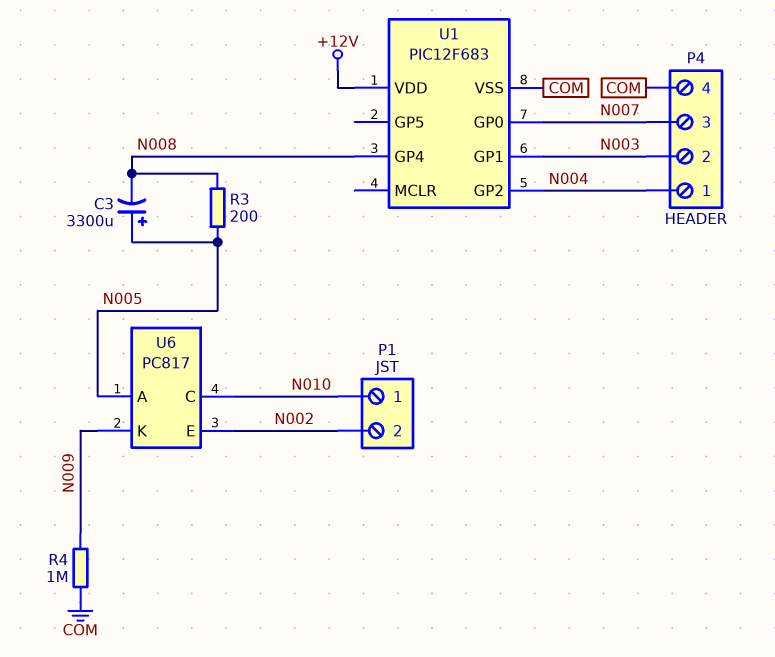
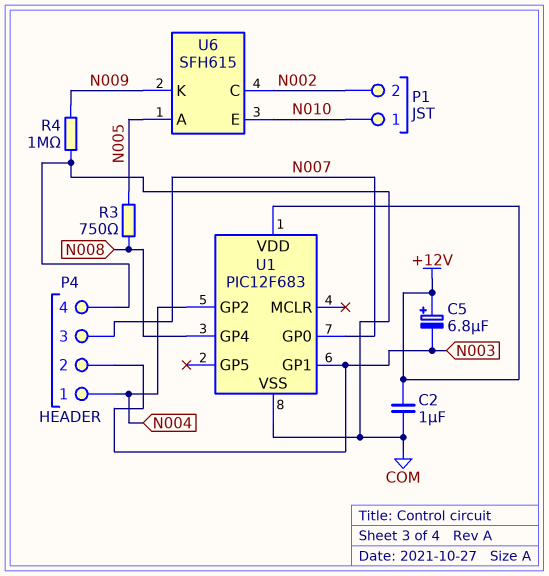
C2: none -> 1uF (+12V, COM)
C3: 3300uF (plus N005, minus N008) -> none
C5: none -> 6.8uF (plus +12V, minus N003)
R3: 200 (N005, N008) -> 750 (N005, N008)
U6: PC817 -> SFH615
U6 pin C: N010 -> N002
U6 pin E: N002 -> N010

